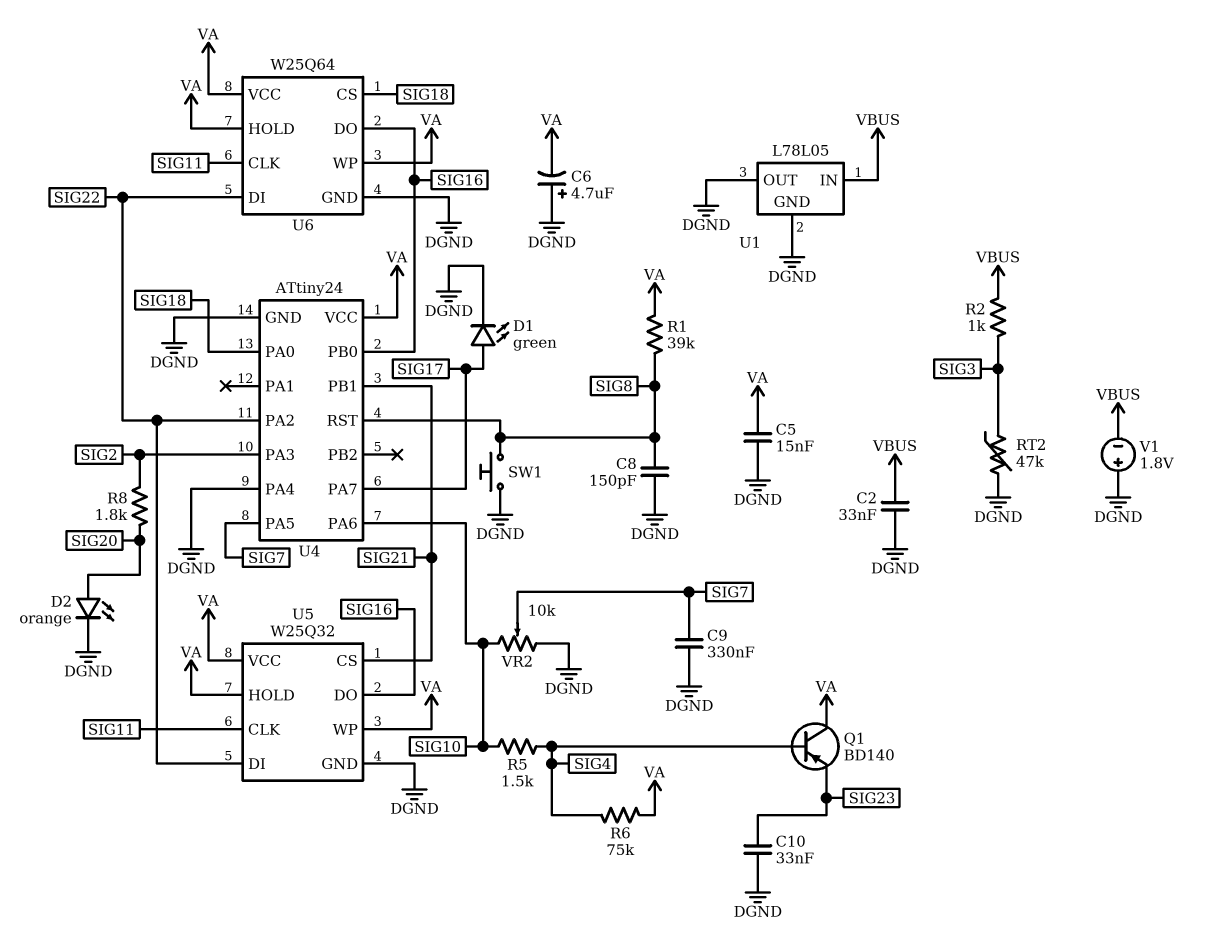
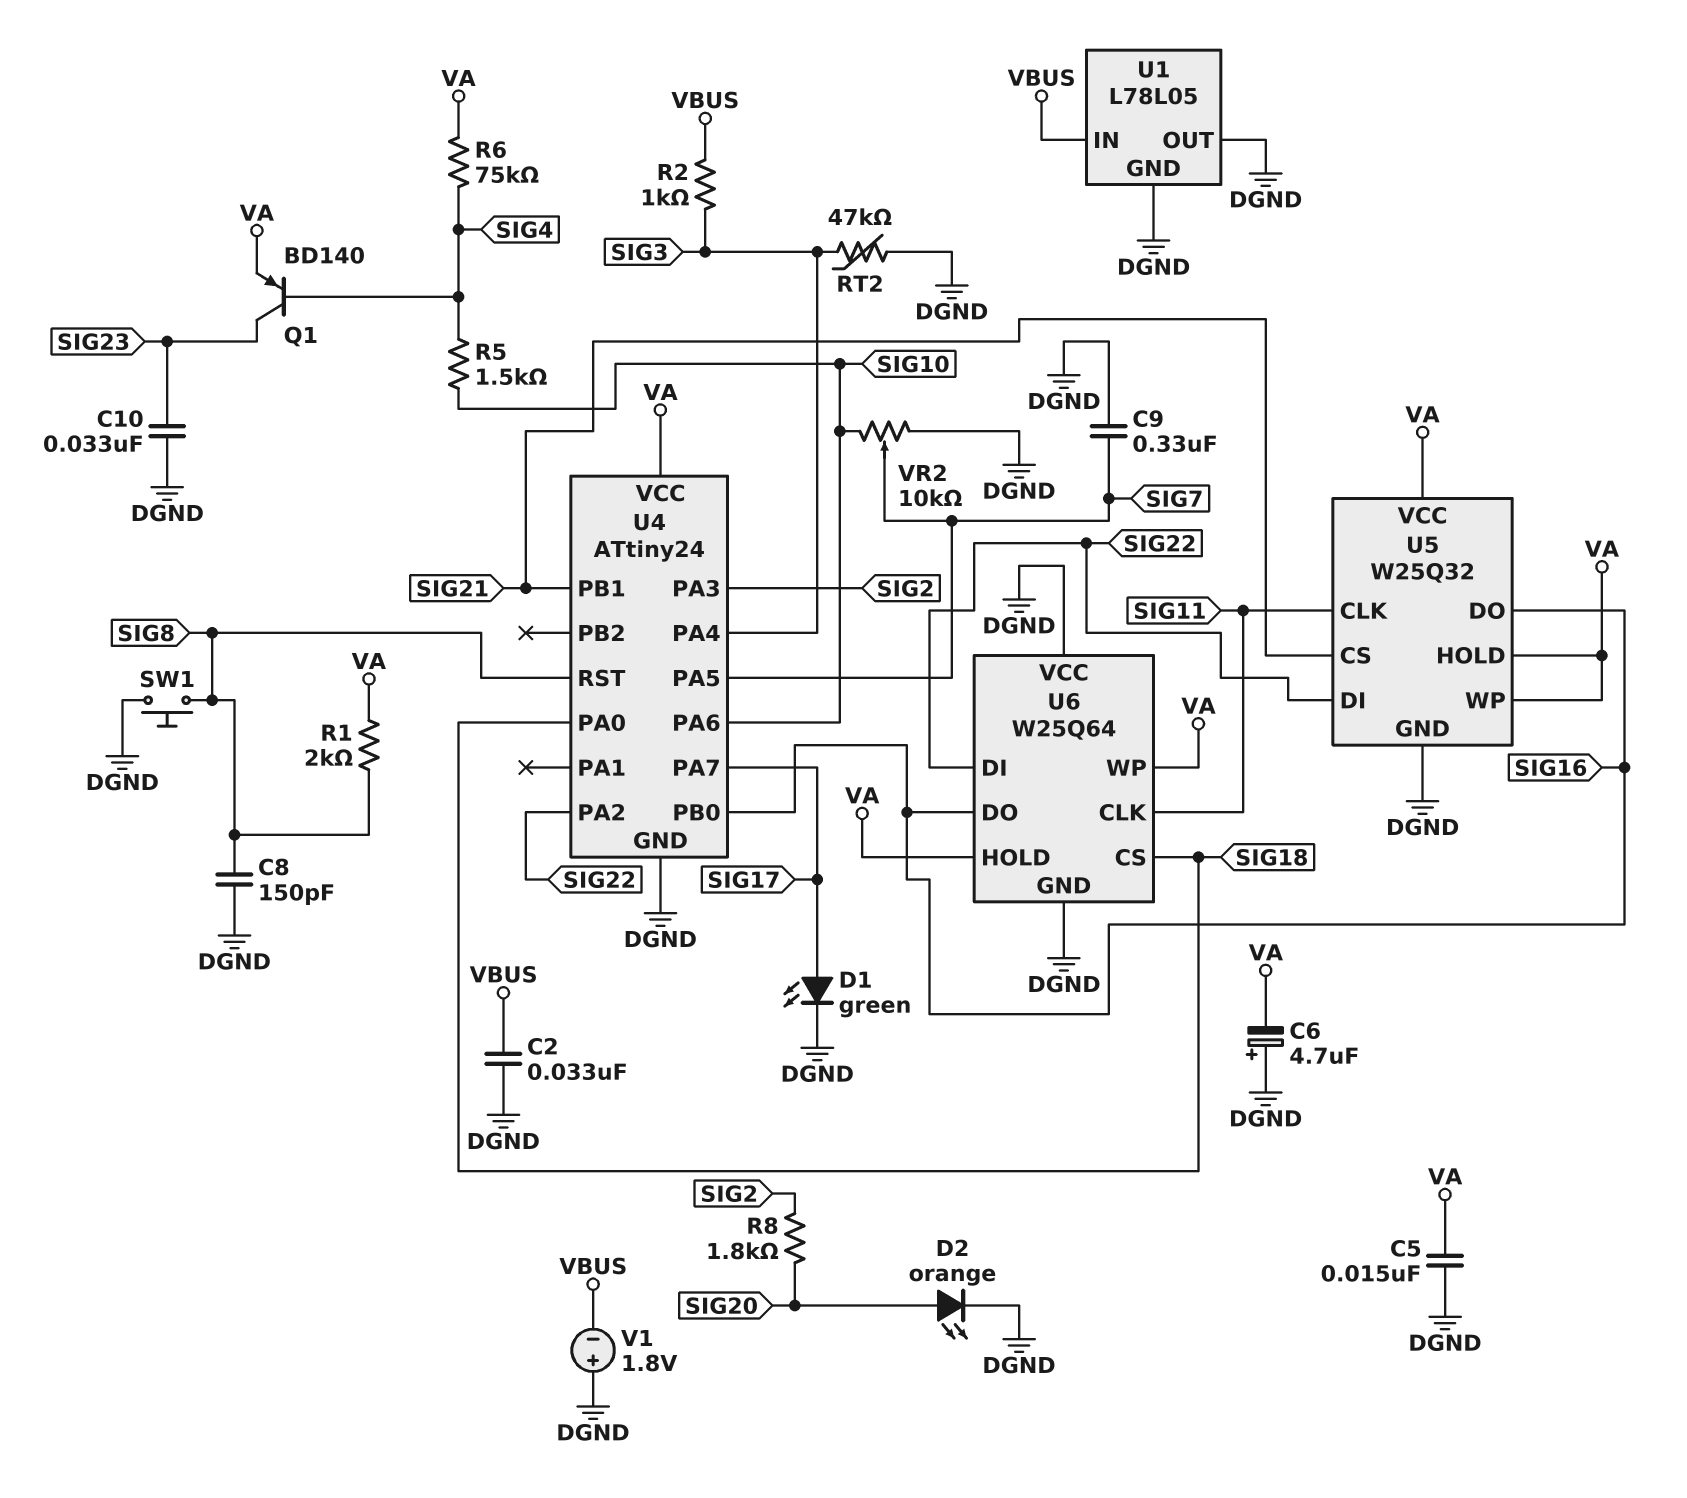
Q1: PNP BD140 (B SIG4, C VA, E SIG23) -> PNP BD140 (B SIG4, C SIG23, E VA)
R1: 39k (SIG8, VA) -> 2k (SIG8, VA)
U4 pin PA4: DGND -> SIG3
U6 pin VCC: VA -> DGND

